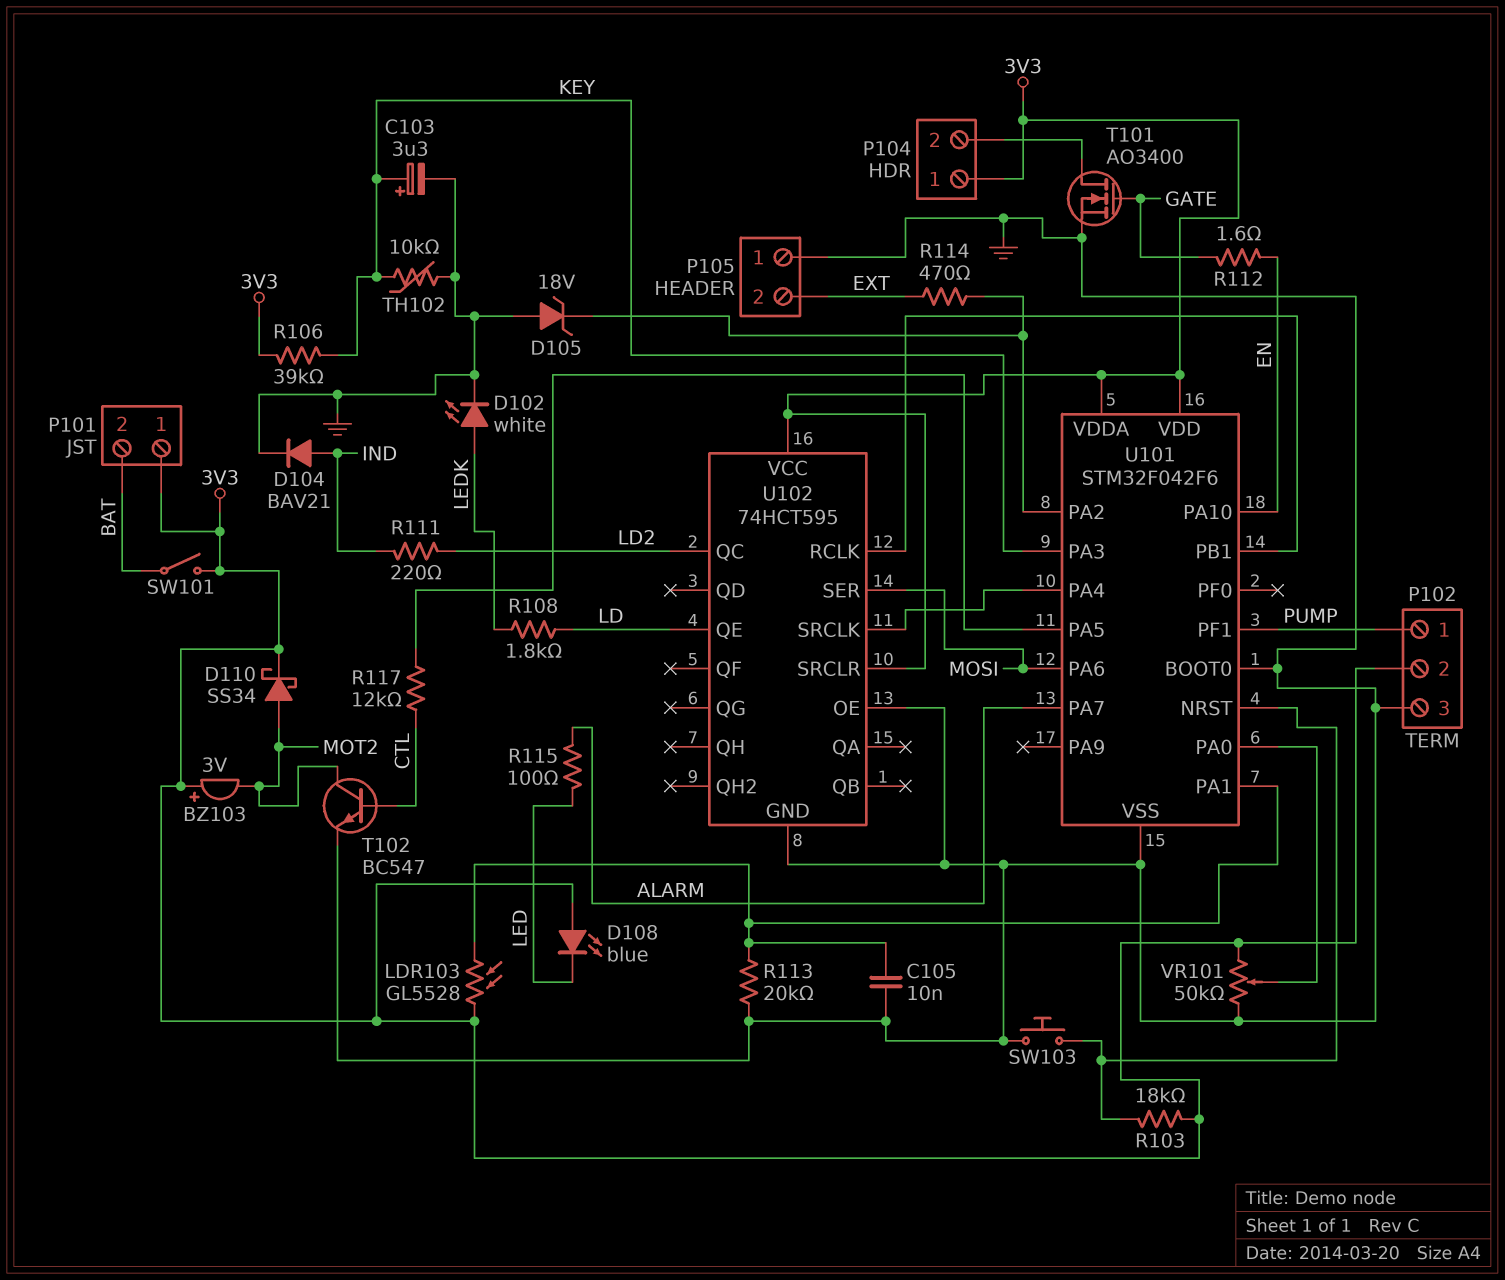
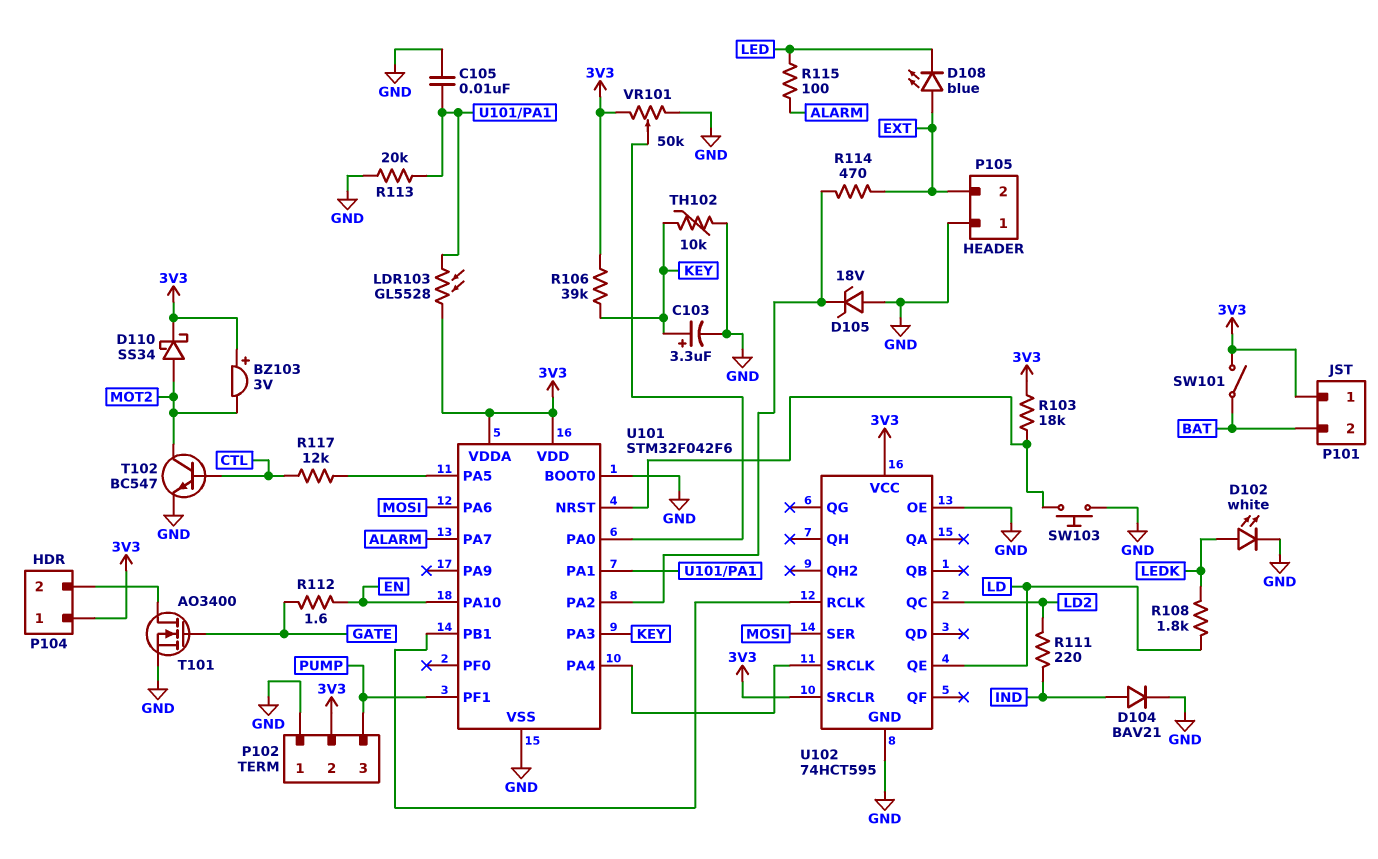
D108: LED blue (A 3V3, K LED) -> LED blue (A EXT, K LED)
P102 pin 1: PUMP -> GND
P102 pin 3: GND -> PUMP

